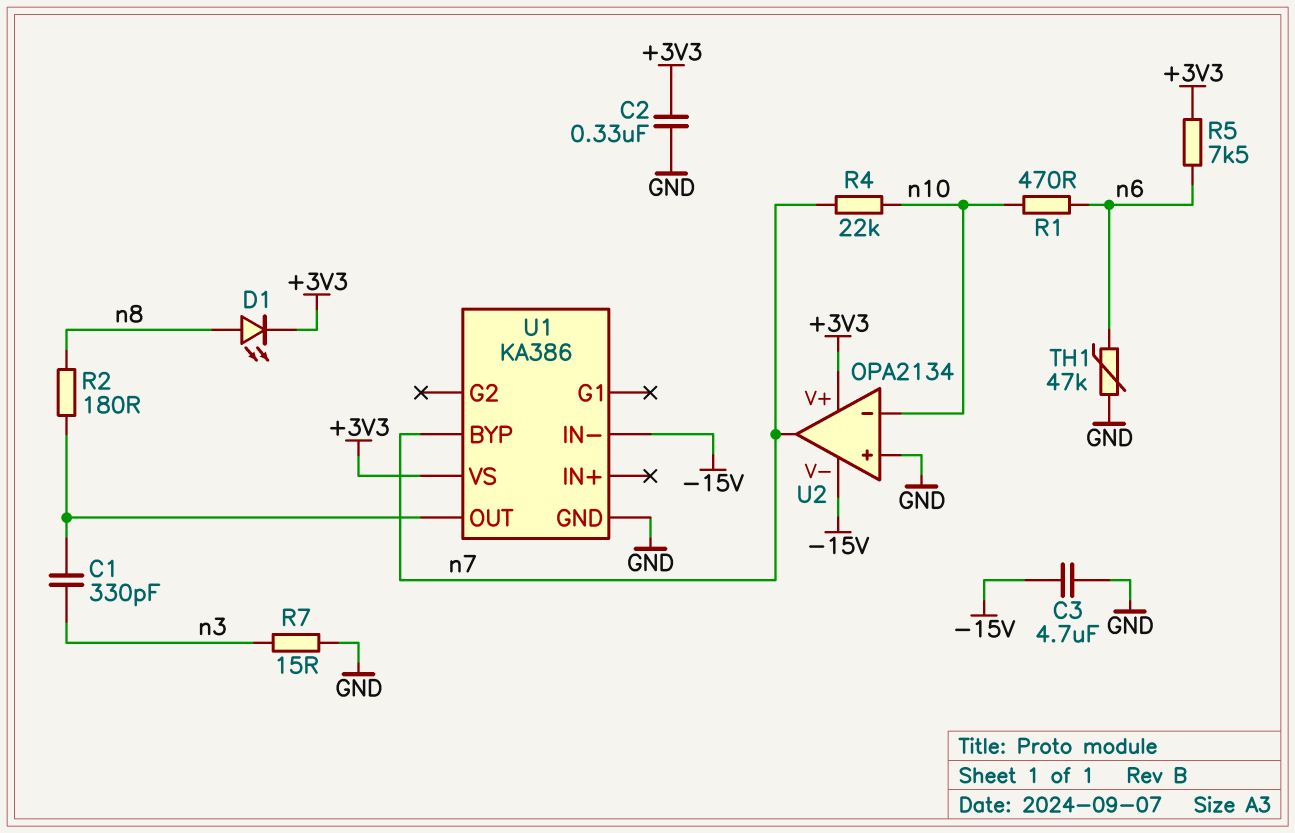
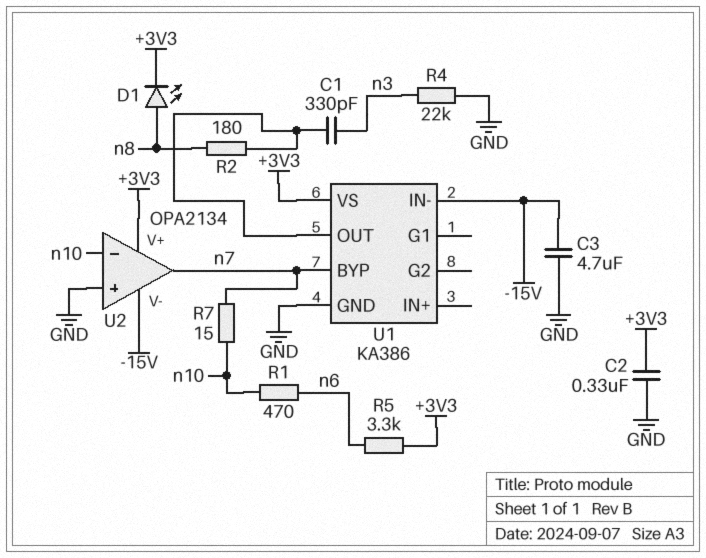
R4: 22k (n7, n10) -> 22k (GND, n3)
R5: 7.5k (+3V3, n6) -> 3.3k (+3V3, n6)
R7: 15 (GND, n3) -> 15 (n7, n10)
TH1: 47k (GND, n6) -> none

